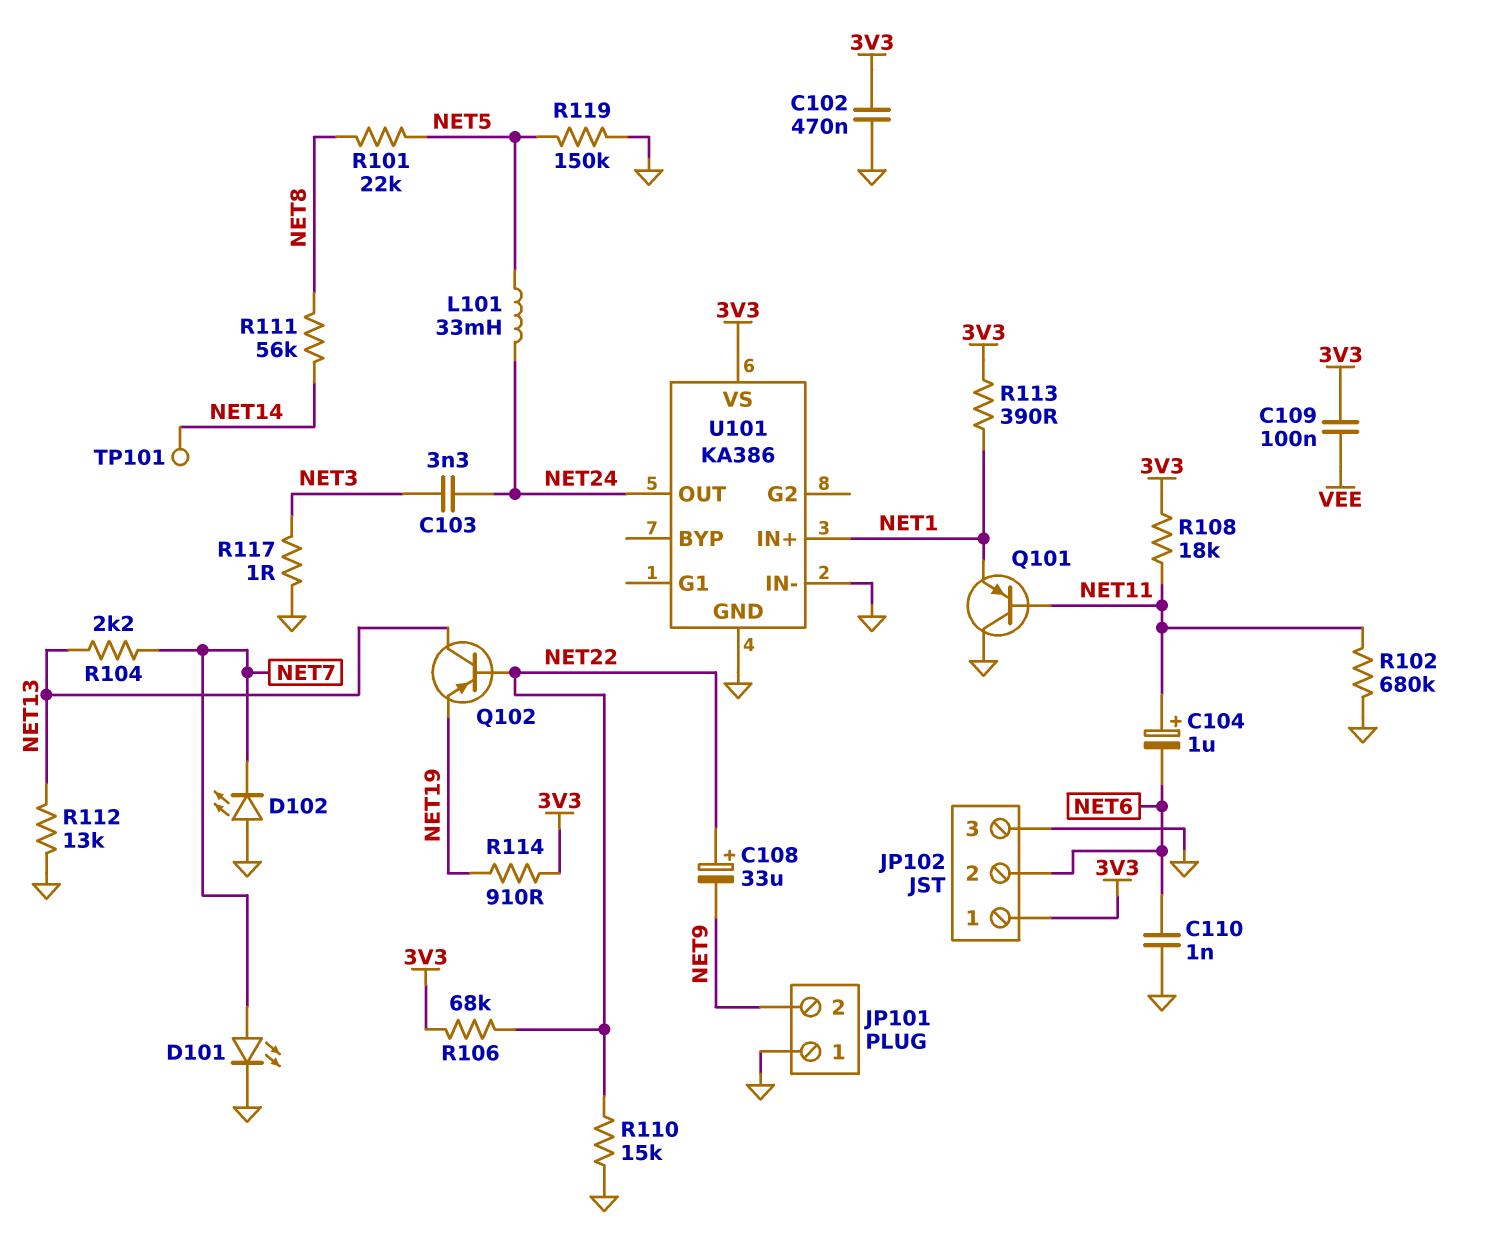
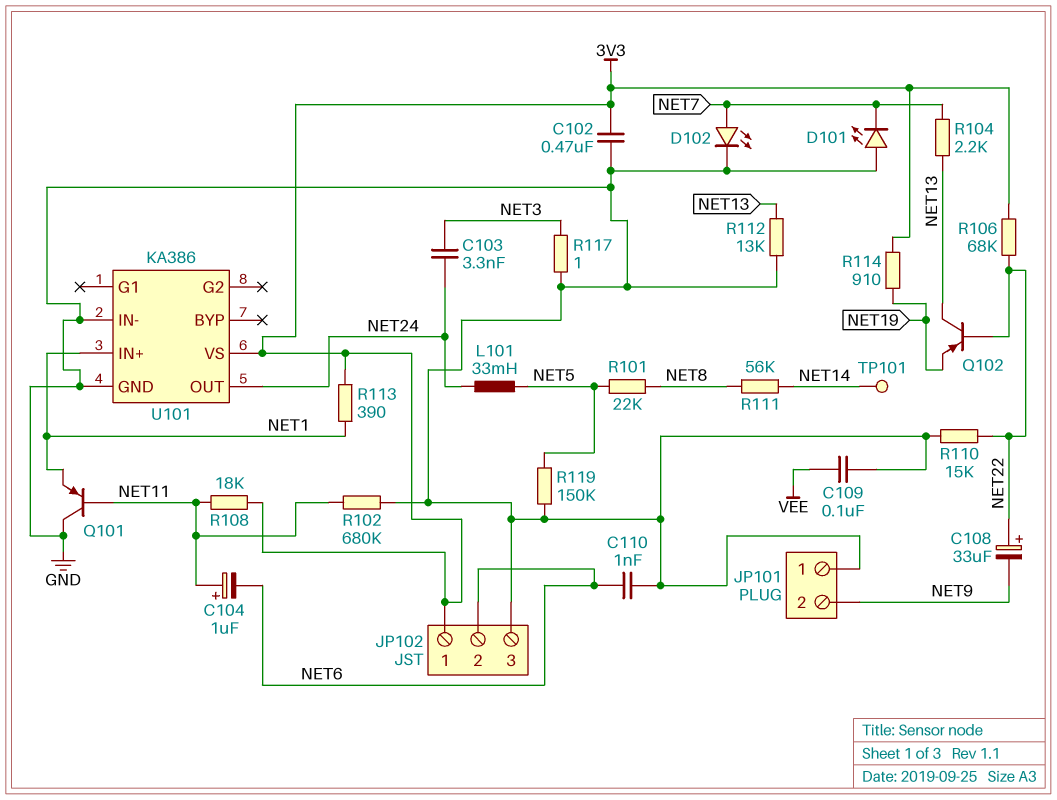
C109: 100nF (3V3, VEE) -> 100nF (GND, VEE)
D101: LED (A NET7, K GND) -> LED (A GND, K NET7)
D102: LED (A GND, K NET7) -> LED (A NET7, K GND)

